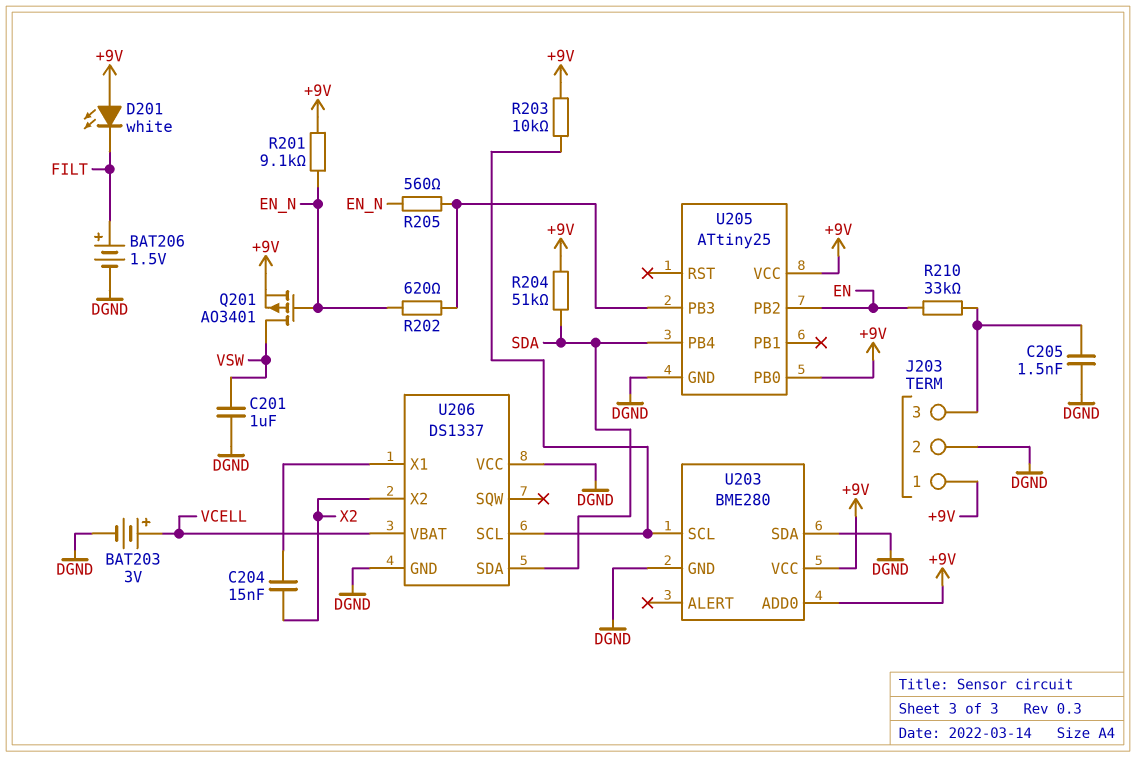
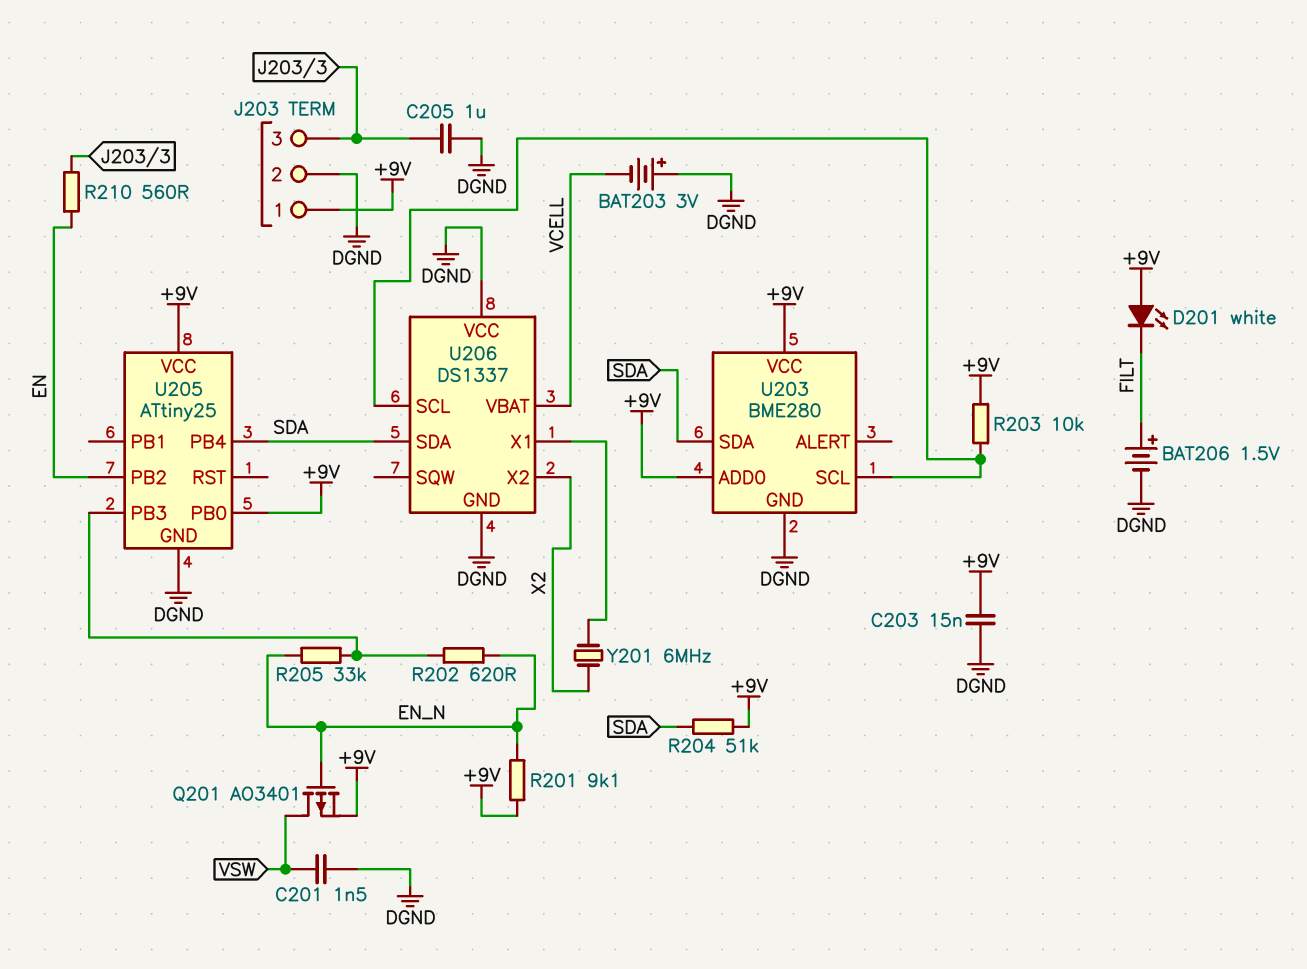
BAT203: 3V (plus VCELL, minus DGND) -> 3V (plus DGND, minus VCELL)
C201: 1uF (DGND, VSW) -> 1.5nF (DGND, VSW)
C203: none -> 15nF (+9V, DGND)
C204: 15nF (U206/X1, X2) -> none
C205: 1.5nF (DGND, J203/3) -> 1uF (DGND, J203/3)
R205: 560 (EN_N, U205/PB3) -> 33k (EN_N, U205/PB3)
R210: 33k (EN, J203/3) -> 560 (EN, J203/3)
U203 pin SDA: DGND -> SDA
Y201: none -> 6MHz (U206/X1, X2)

